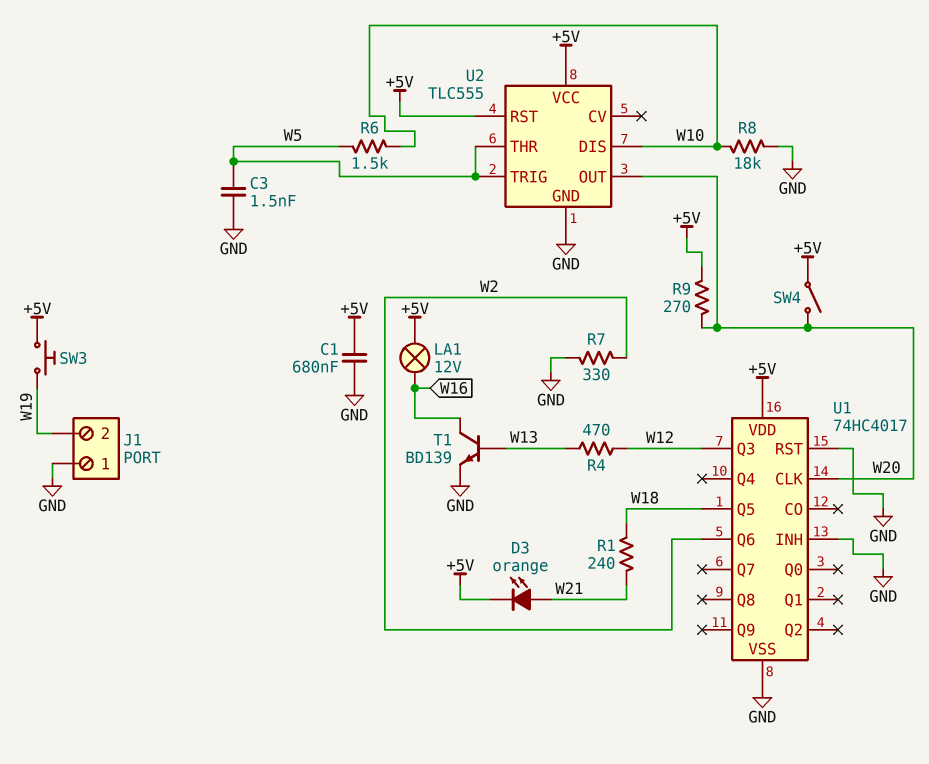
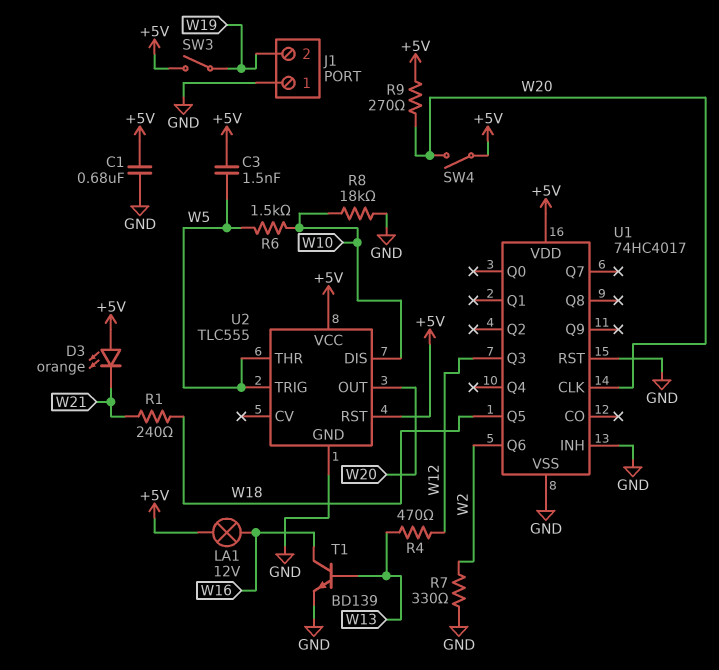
C3: 1.5nF (GND, W5) -> 1.5nF (+5V, W5)
D3: LED orange (A W21, K +5V) -> LED orange (A +5V, K W21)
SW3: button (+5V, W19) -> switch (+5V, W19)

